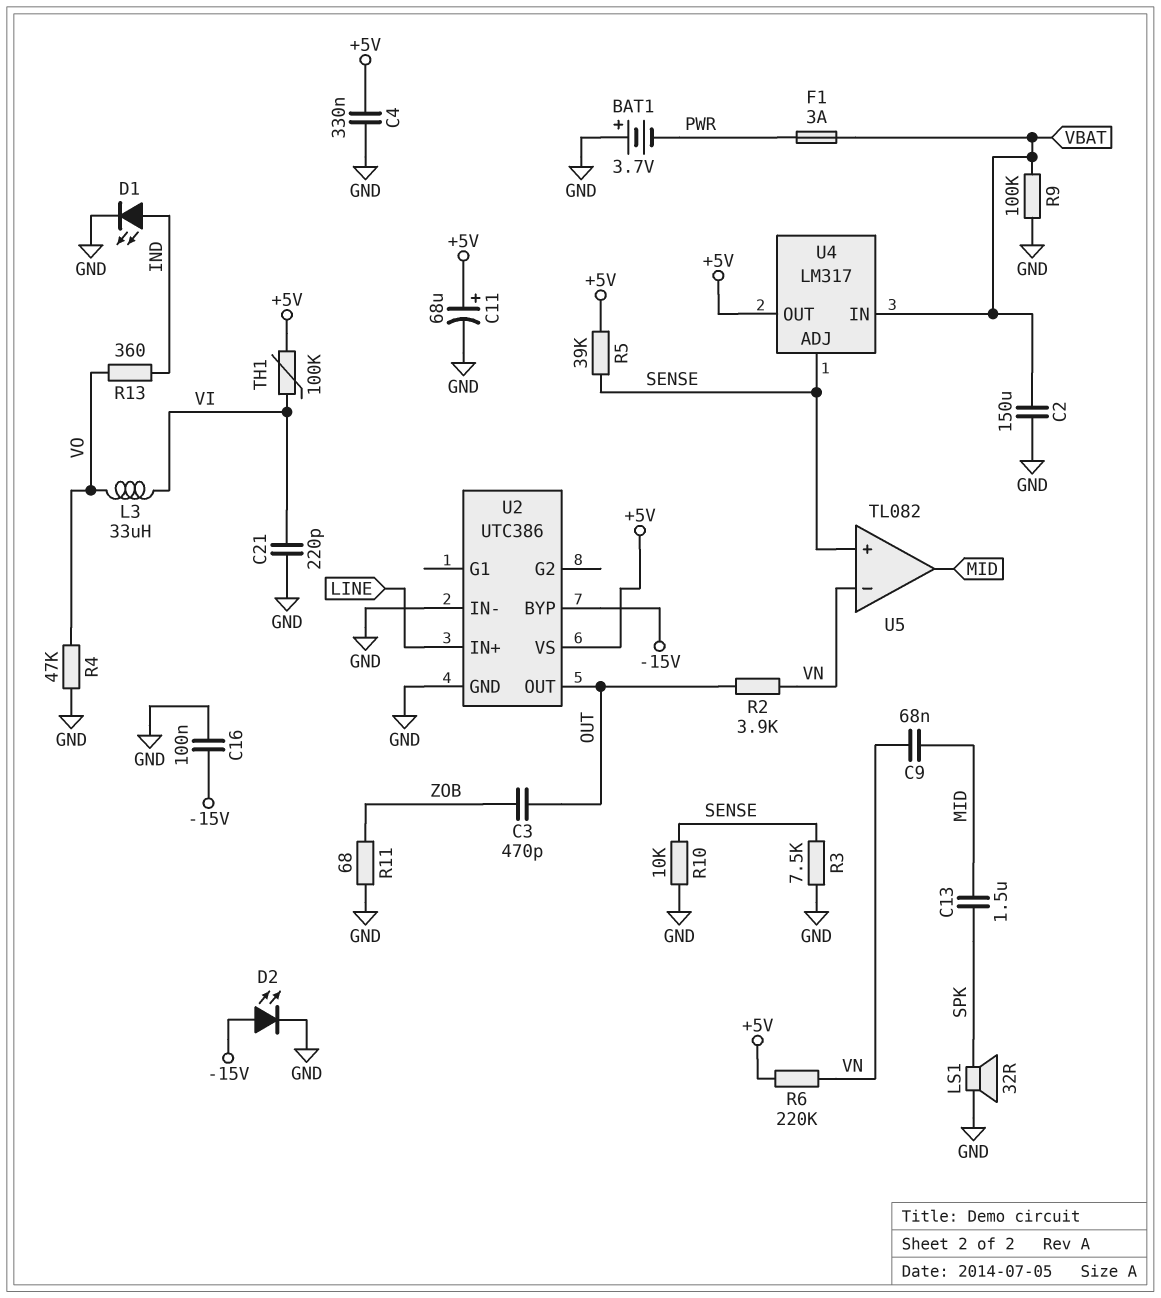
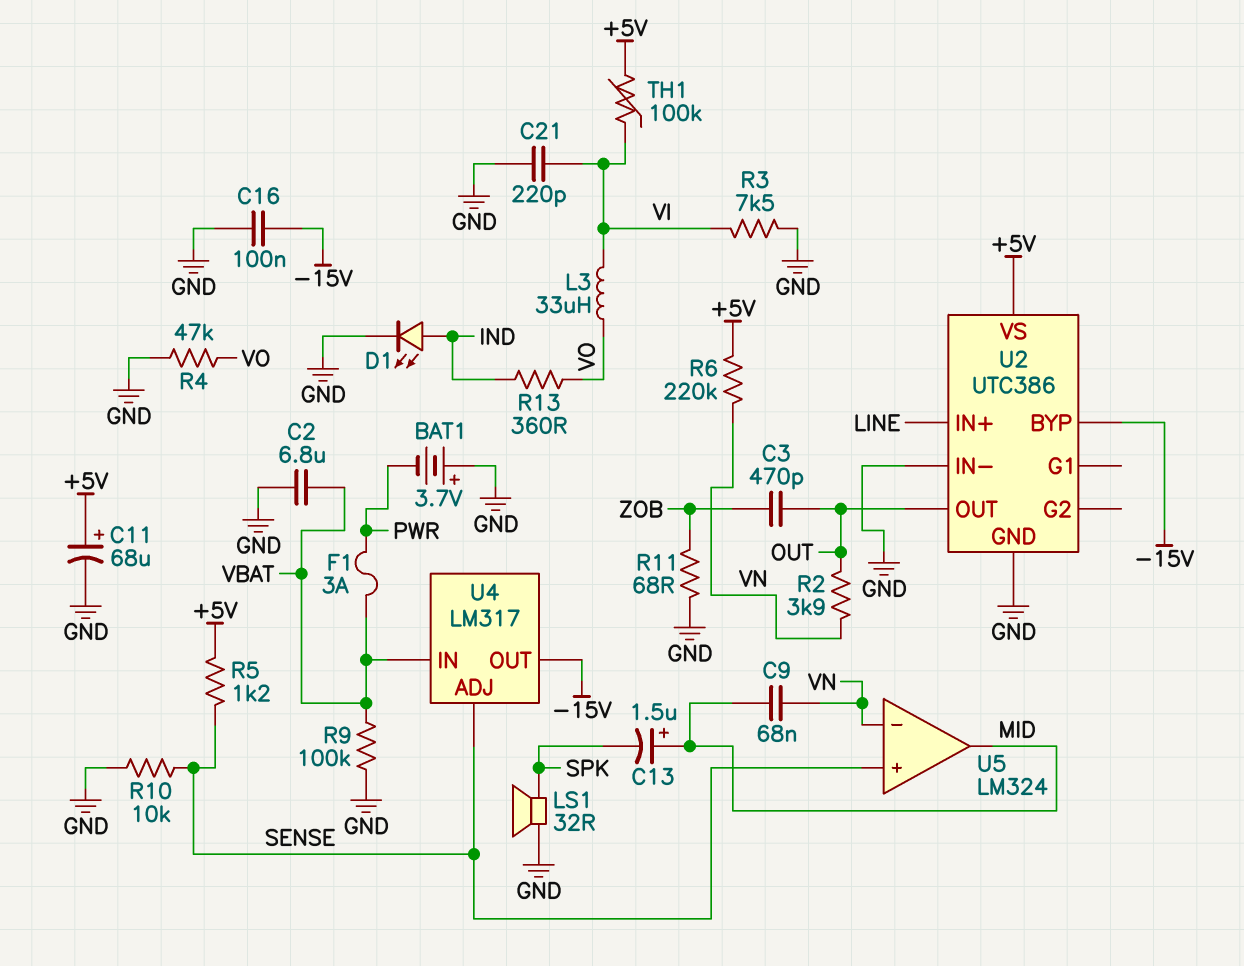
C2: 150uF (GND, VBAT) -> 6.8uF (GND, VBAT)
C4: 330nF (+5V, GND) -> none
C13: 1.5uF (MID, SPK) -> 1.5uF (plus MID, minus SPK)
D2: LED (A -15V, K GND) -> none
R3: 7.5k (GND, SENSE) -> 7.5k (GND, VI)
R5: 39k (+5V, SENSE) -> 1.2k (+5V, SENSE)
U4 pin OUT: +5V -> -15V
U5: TL082 -> LM324

